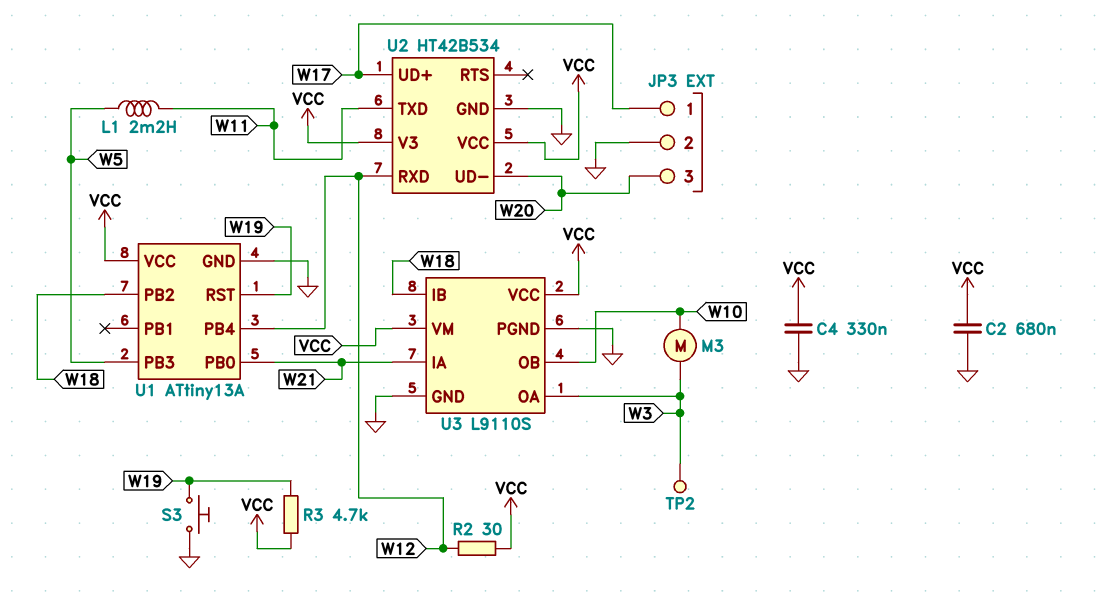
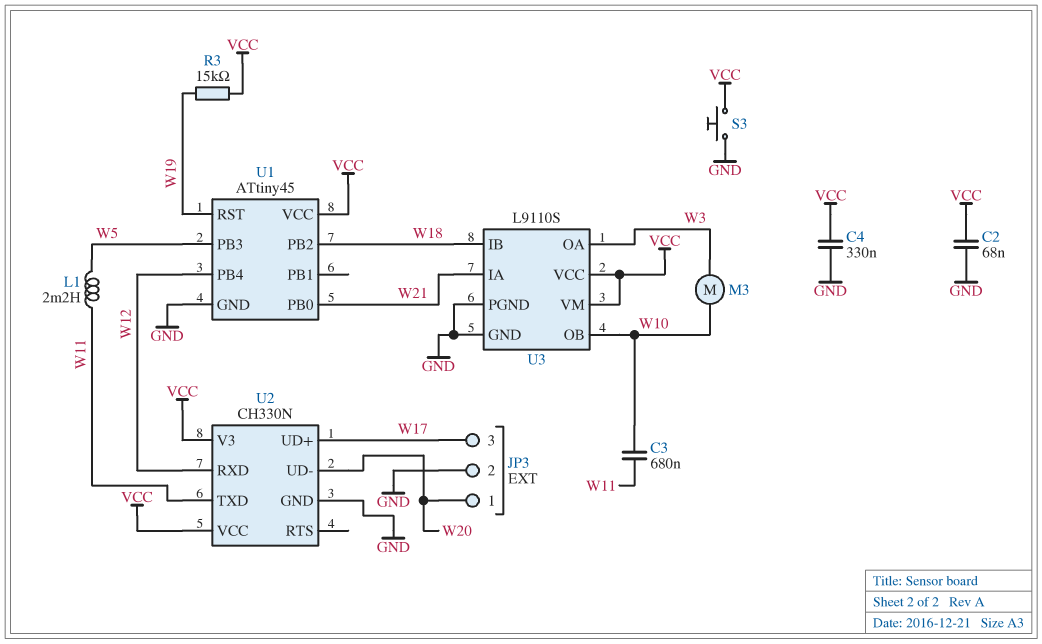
C2: 680nF (GND, VCC) -> 68nF (GND, VCC)
C3: none -> 680nF (W10, W11)
JP3 pin 1: W17 -> W20
JP3 pin 3: W20 -> W17
R2: 30 (VCC, W12) -> none
R3: 4.7k (VCC, W19) -> 15k (VCC, W19)
S3: button (GND, W19) -> button (GND, VCC)
TP2: test point (W3) -> none
U1: ATtiny13A -> ATtiny45
U2: HT42B534 -> CH330N

